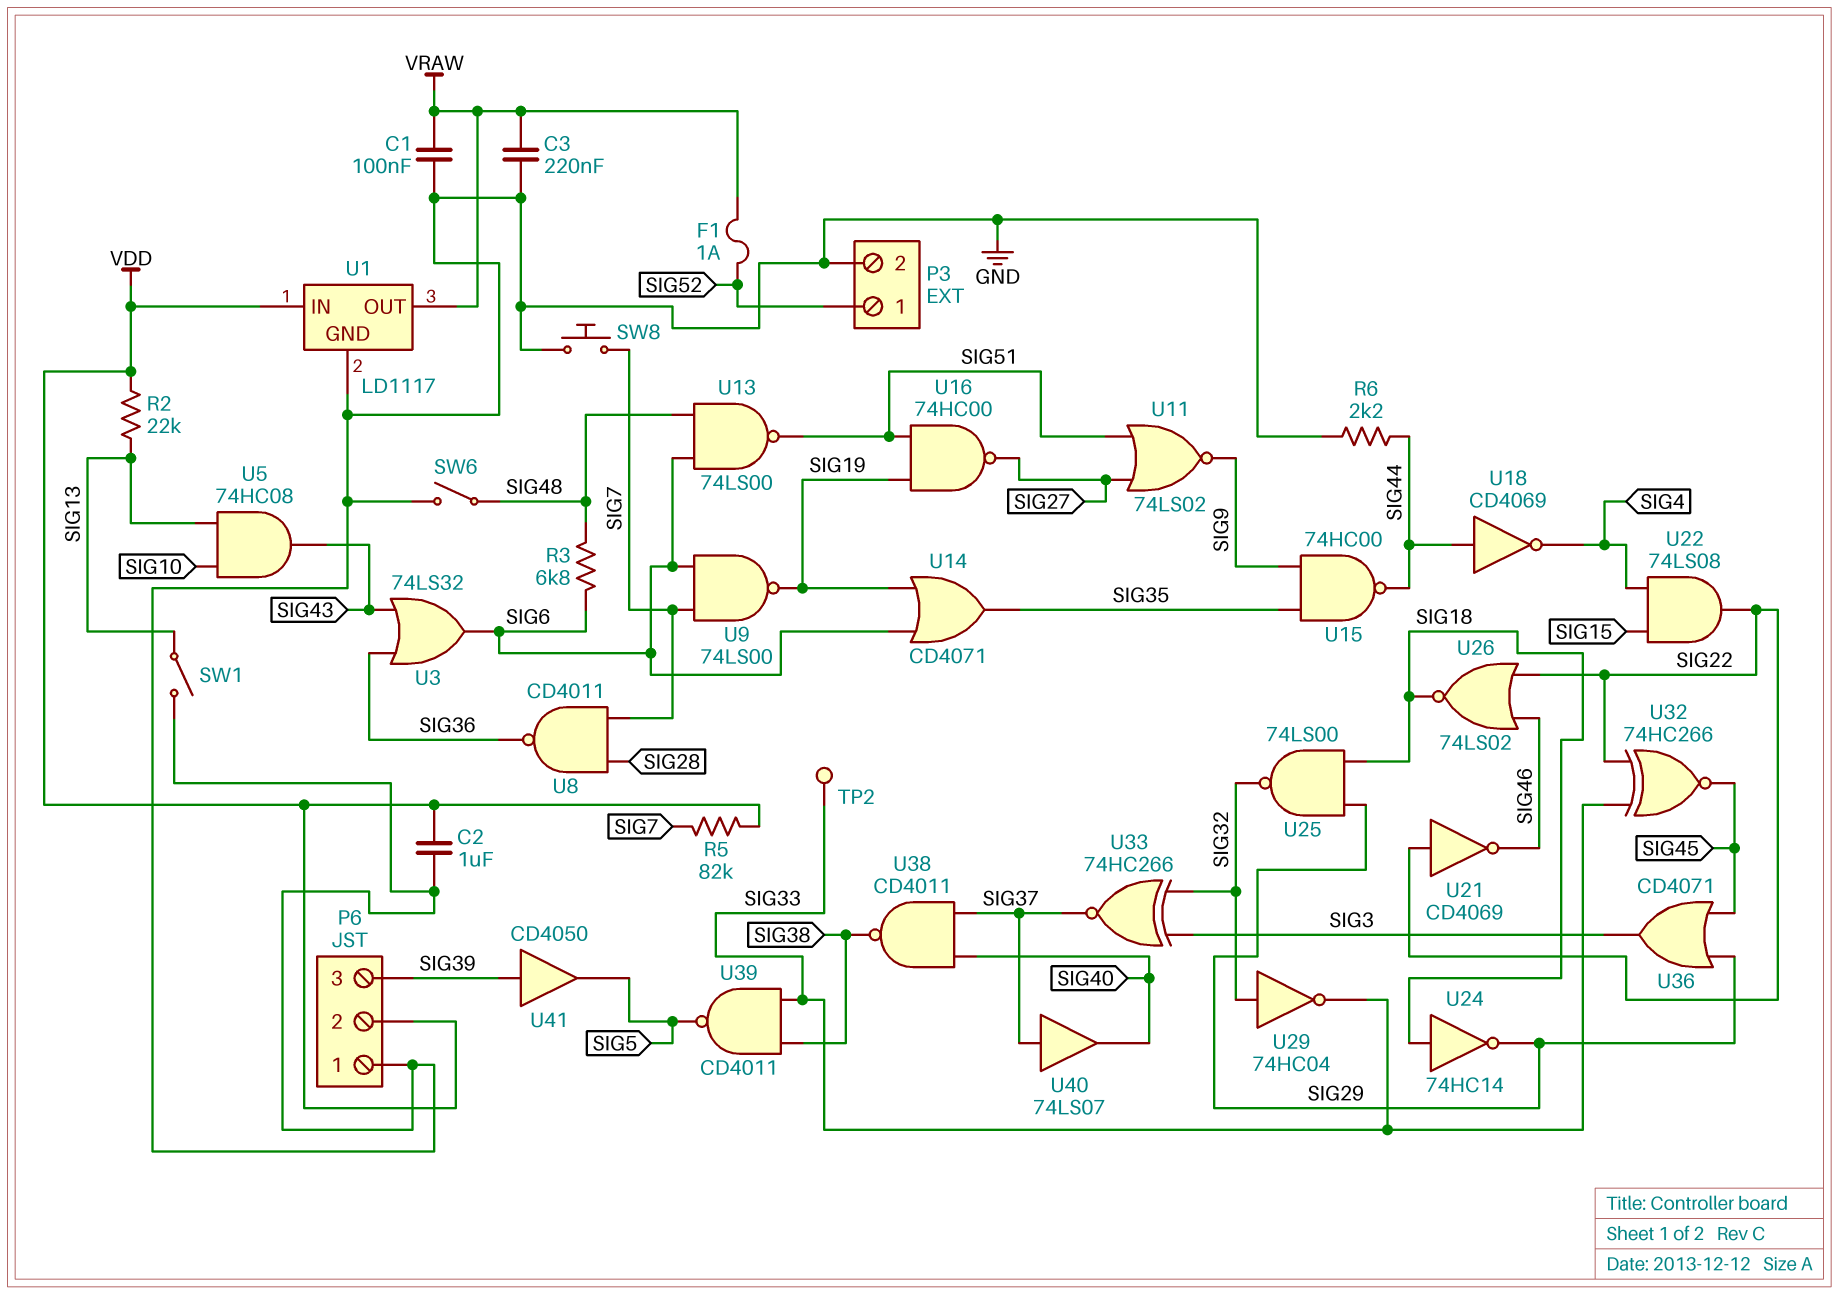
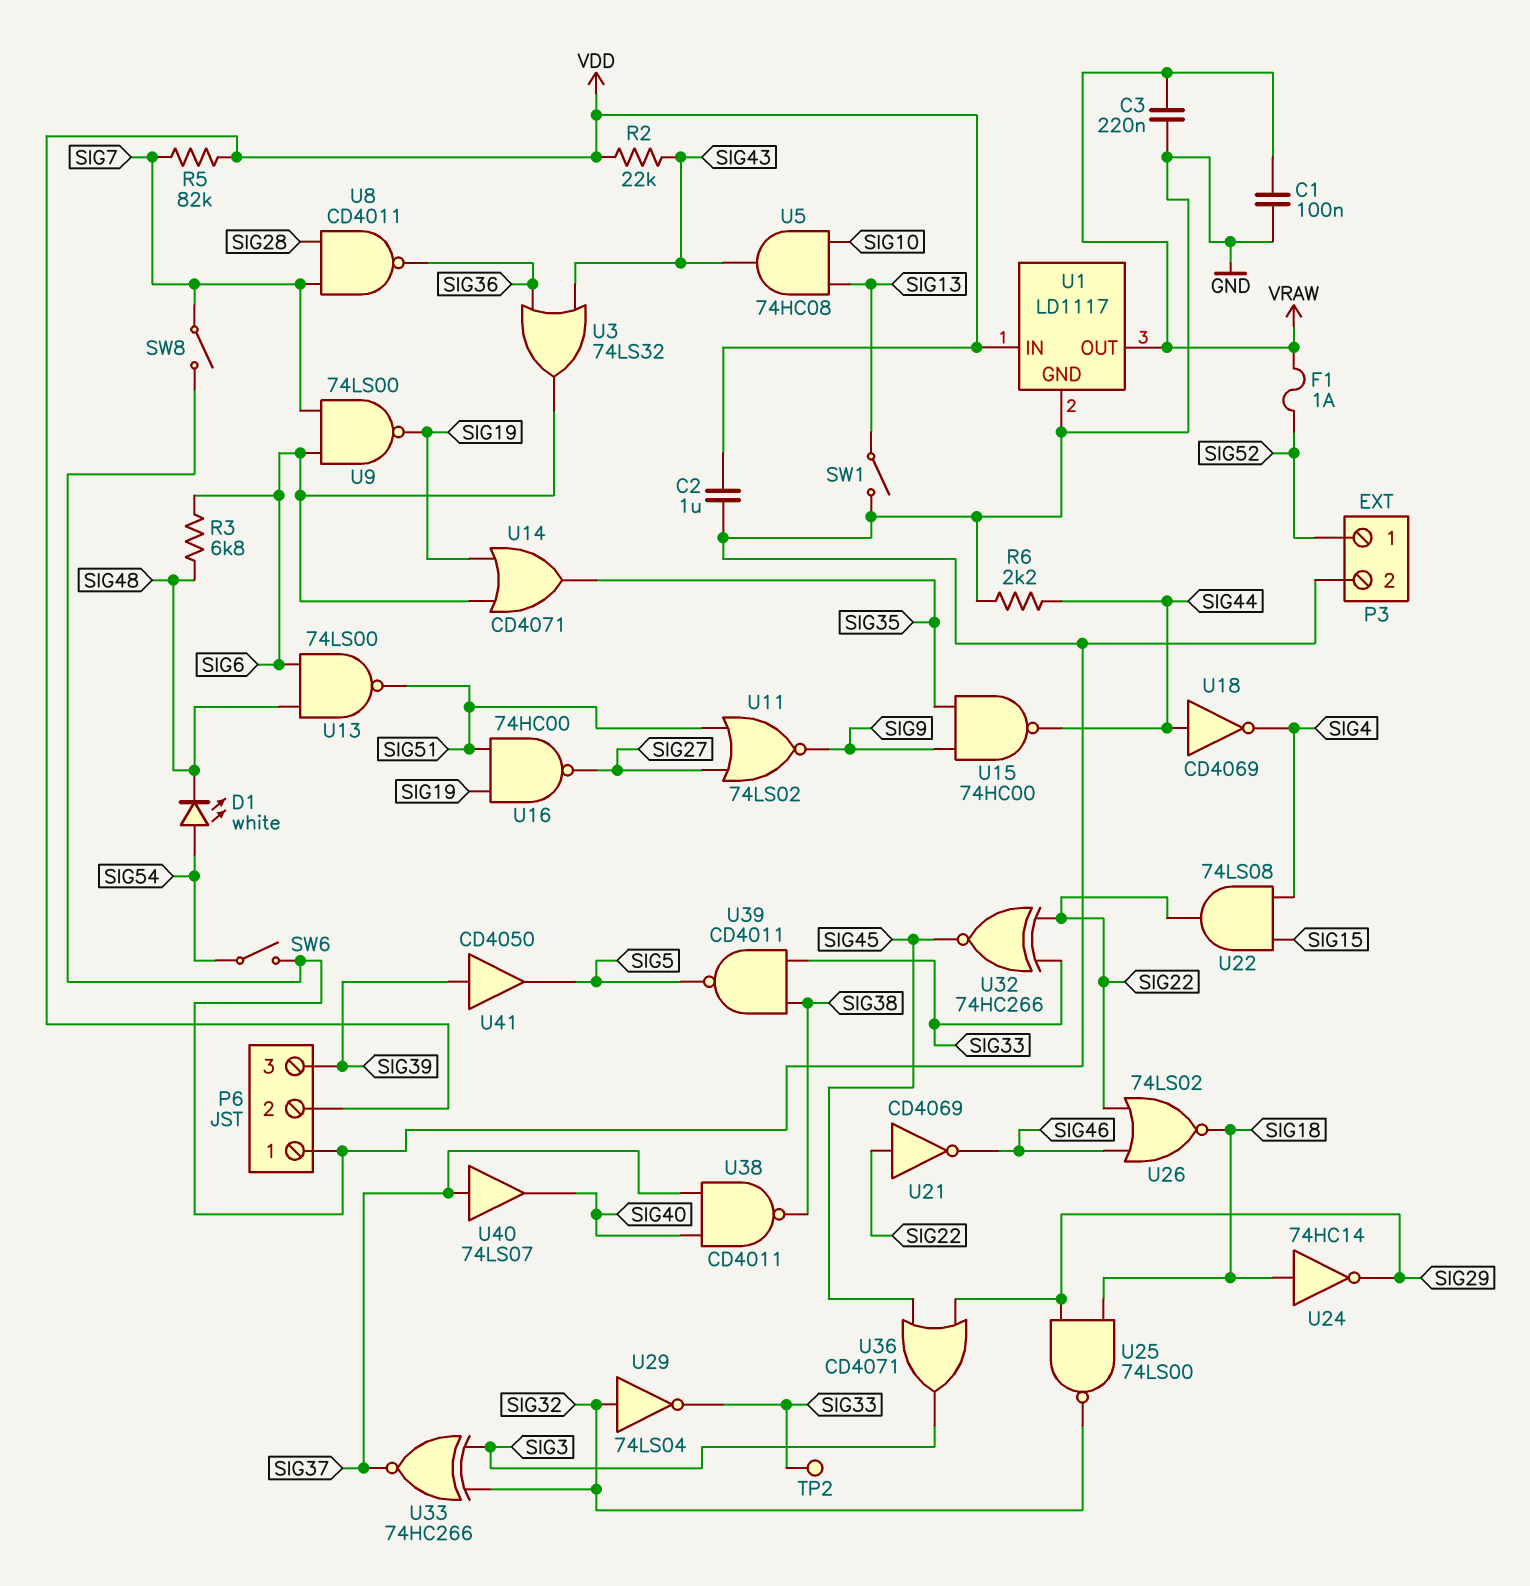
D1: none -> LED white (A SIG54, K SIG48)
R2: 22k (SIG13, VDD) -> 22k (SIG43, VDD)
SW6: switch (GND, SIG48) -> switch (GND, SIG54)
SW8: button (GND, SIG7) -> switch (GND, SIG7)
U29: NOT 74HC04 (in SIG32, out SIG33) -> NOT 74LS04 (in SIG32, out SIG33)

